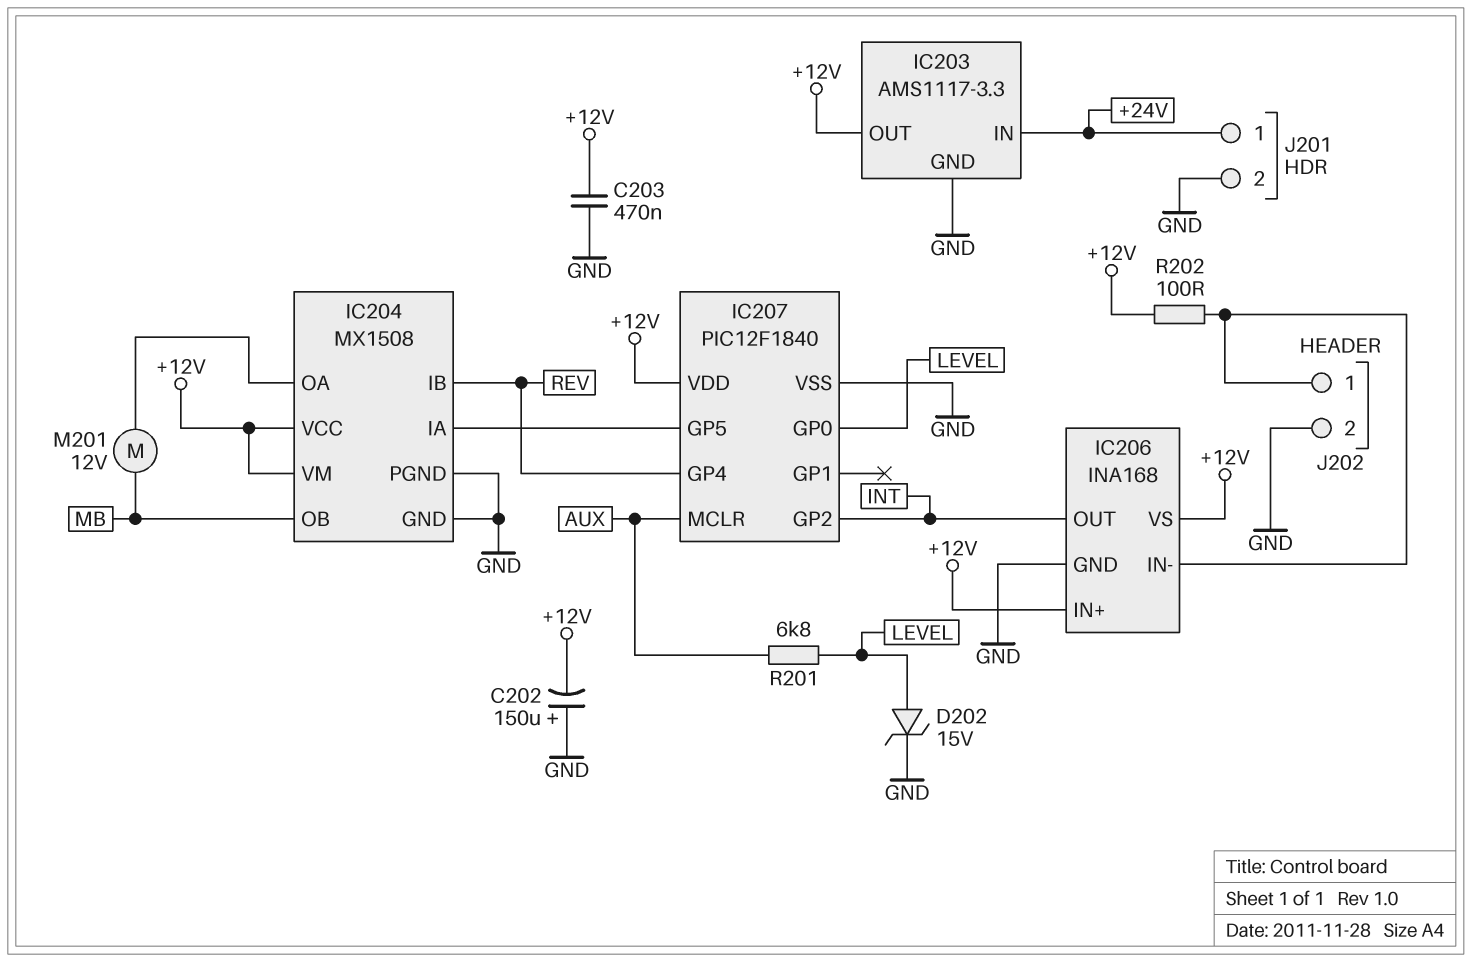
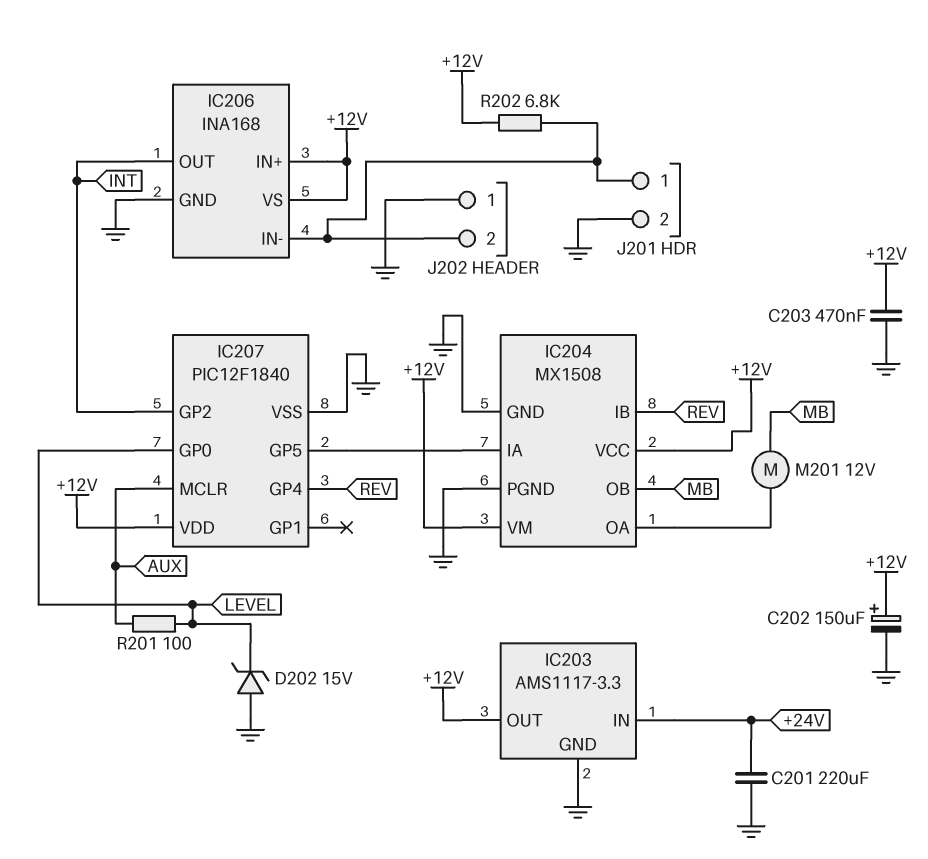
C201: none -> 220uF (+24V, GND)
C202: 150uF (plus GND, minus +12V) -> 150uF (plus +12V, minus GND)
D202: zener 15V (A LEVEL, K GND) -> zener 15V (A GND, K LEVEL)
J201 pin 1: +24V -> IC206/IN-
J202 pin 1: IC206/IN- -> GND
J202 pin 2: GND -> IC206/IN-
R201: 6.8k (AUX, LEVEL) -> 100 (AUX, LEVEL)
R202: 100 (+12V, IC206/IN-) -> 6.8k (+12V, IC206/IN-)

